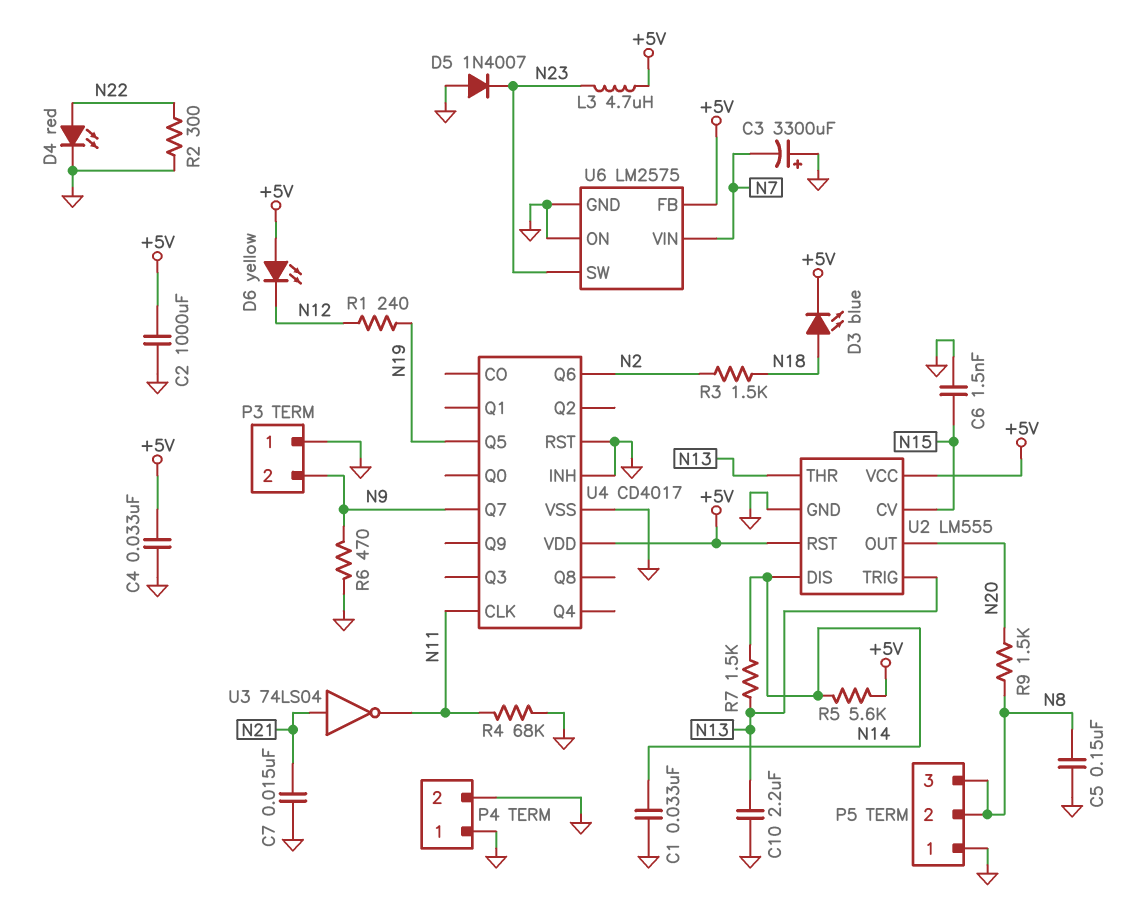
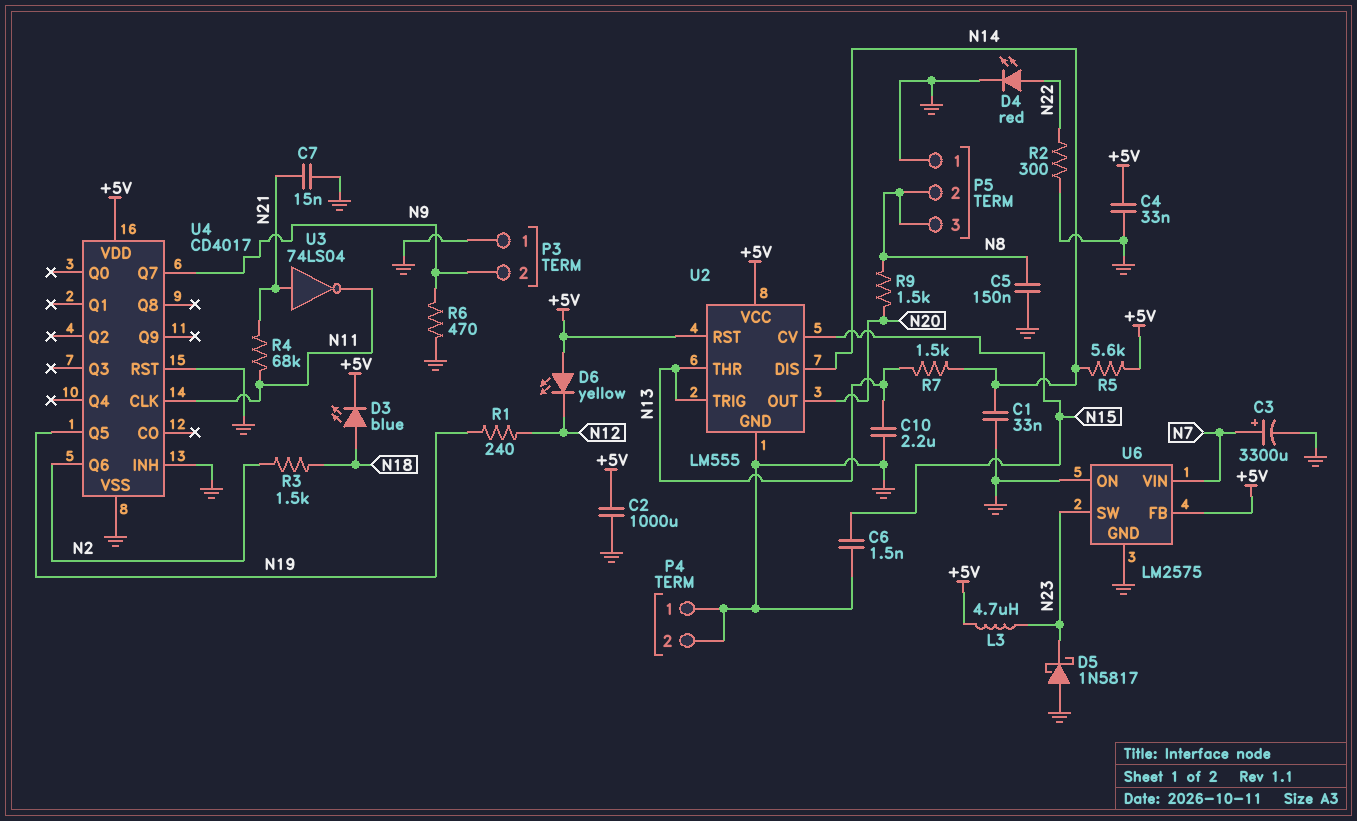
C3: 3300uF (plus GND, minus N7) -> 3300uF (plus N7, minus GND)
D5: diode 1N4007 (A GND, K N23) -> schottky 1N5817 (A GND, K N23)
R4: 68k (GND, N11) -> 68k (N11, N21)

